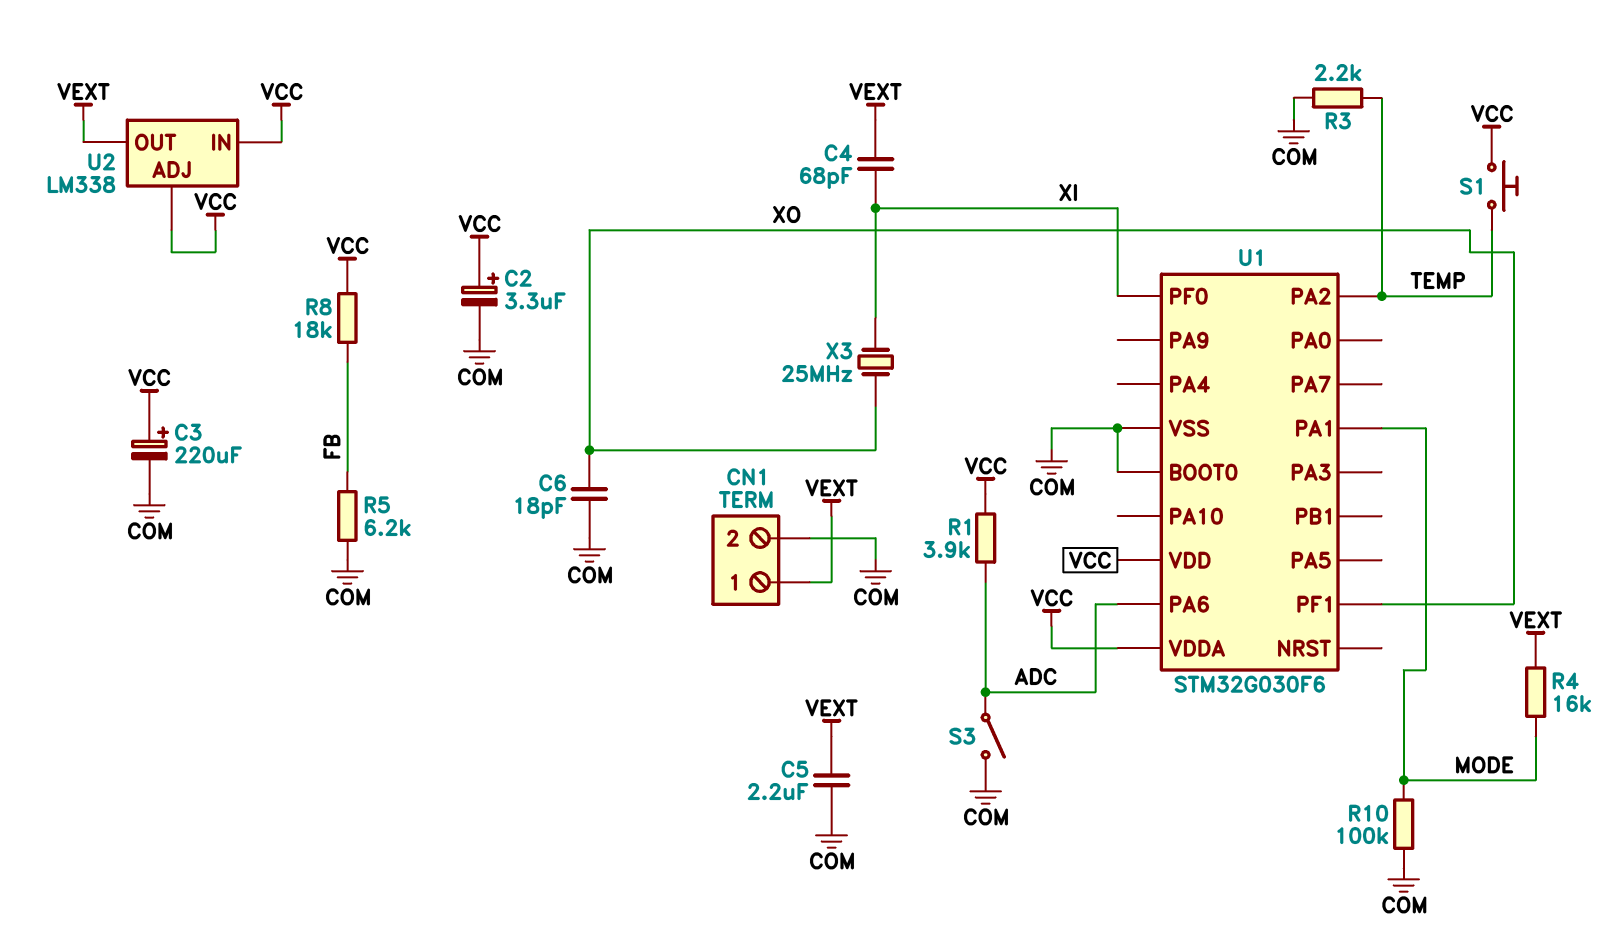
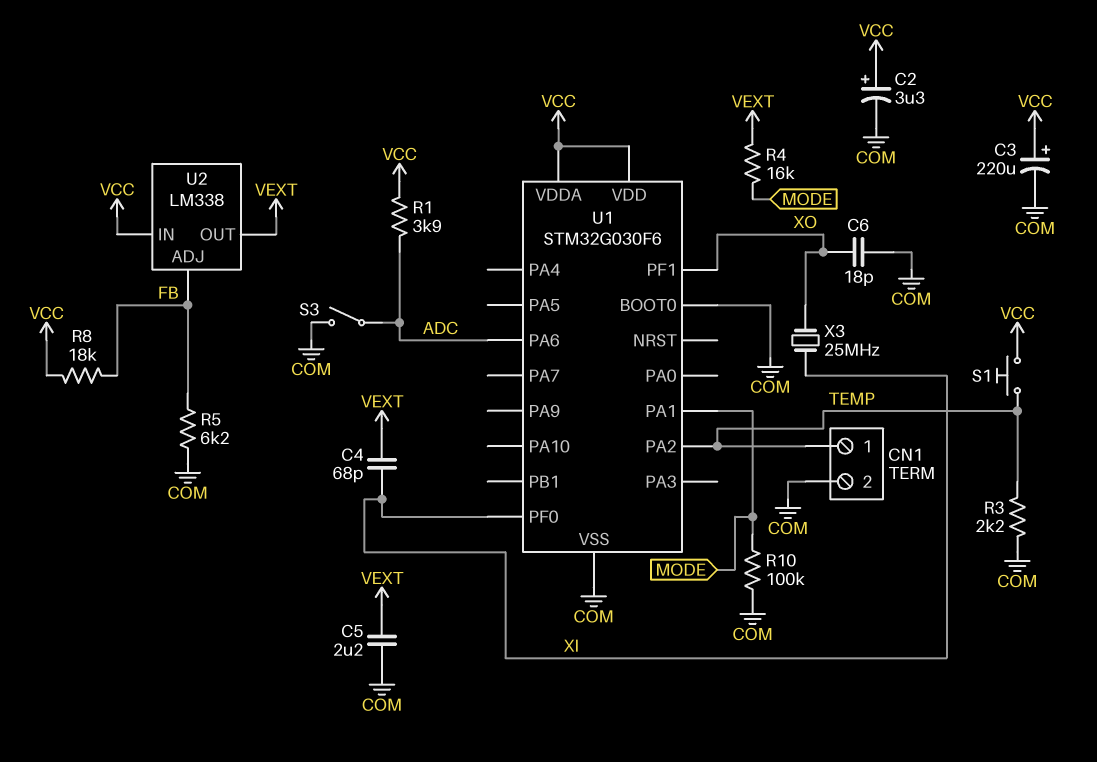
CN1 pin 1: VEXT -> TEMP
U2 pin ADJ: VCC -> FB

